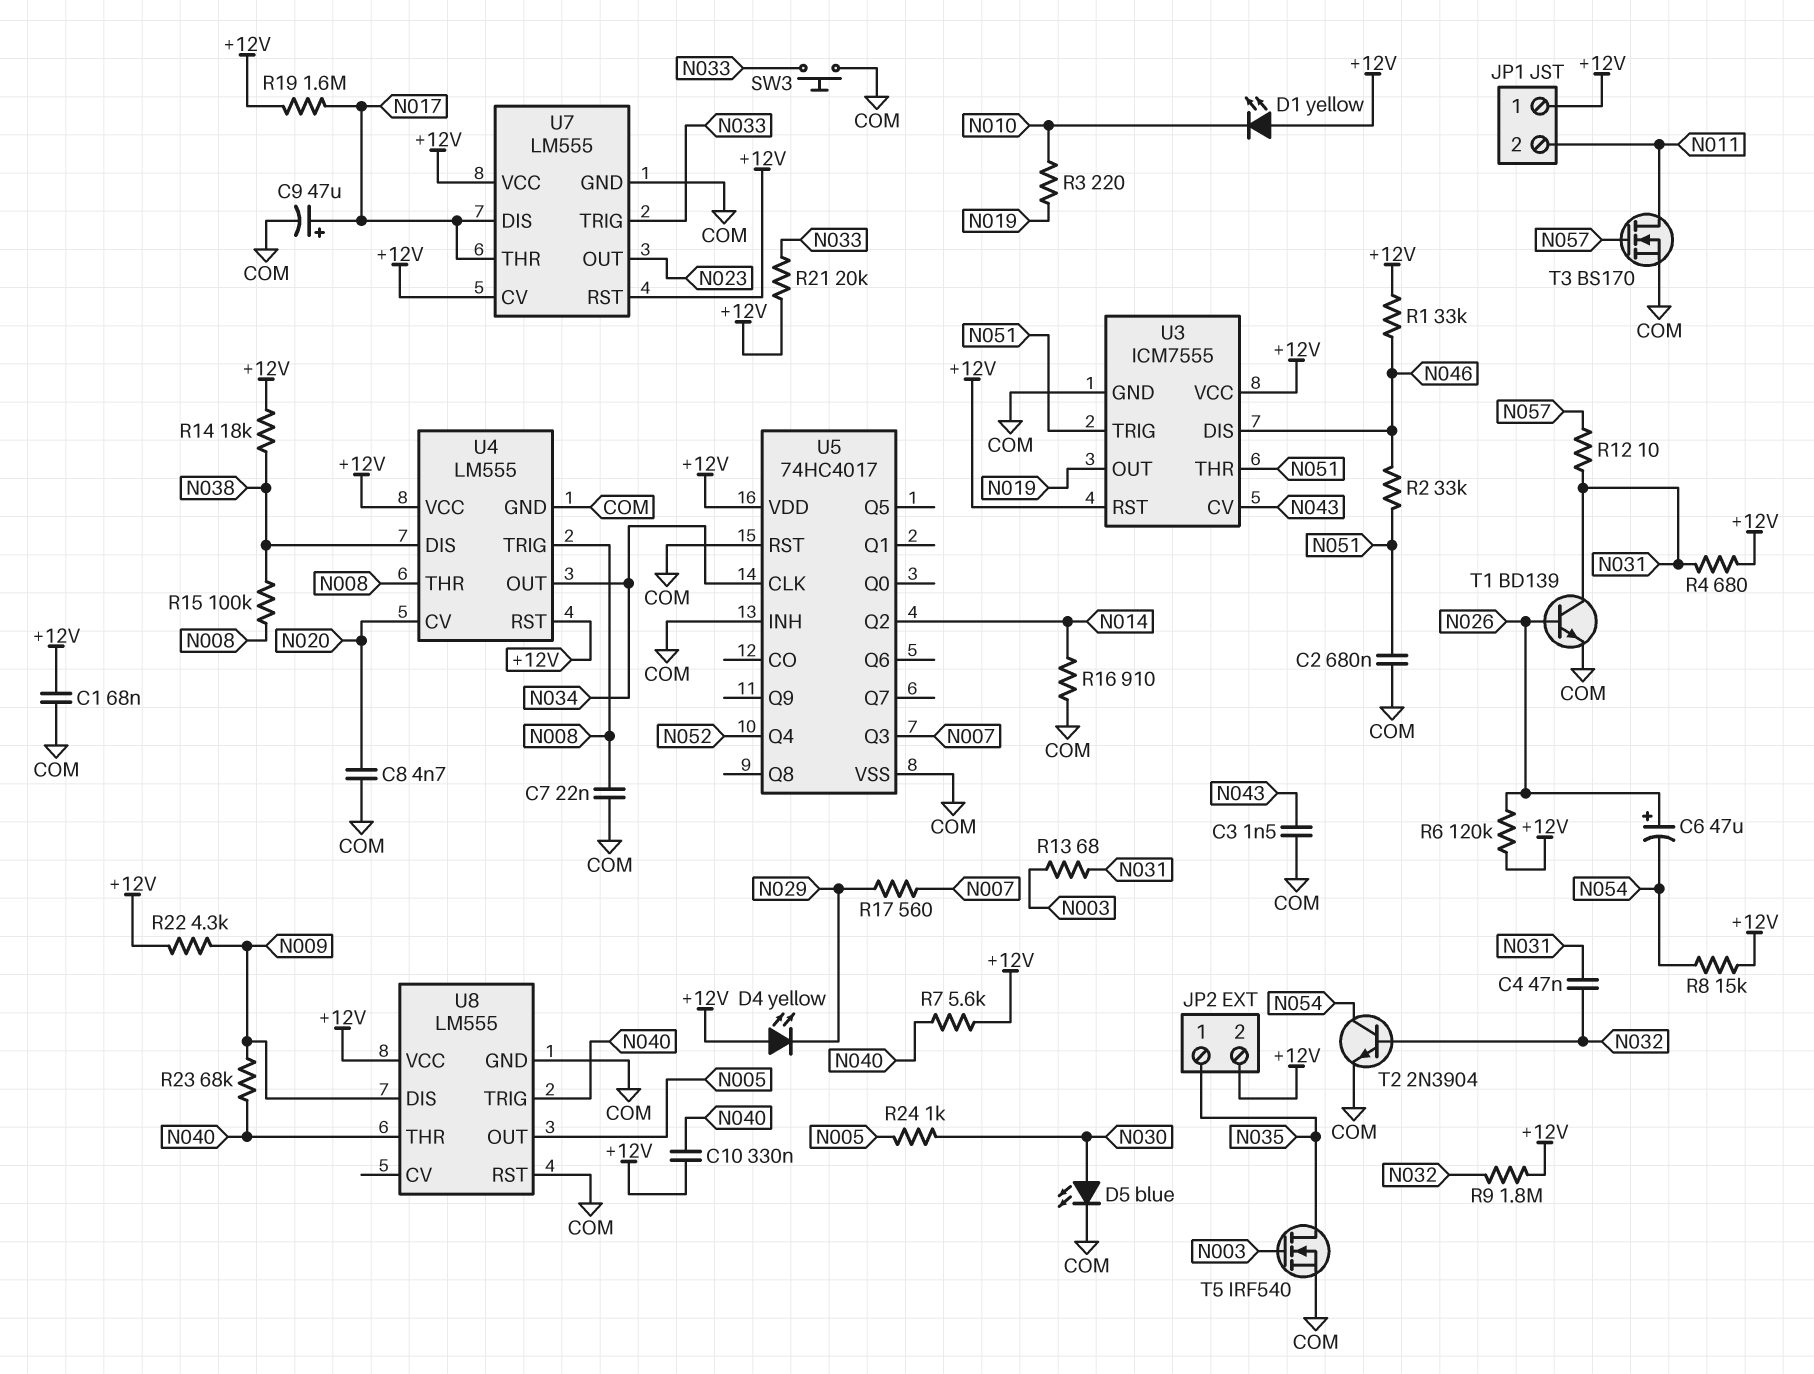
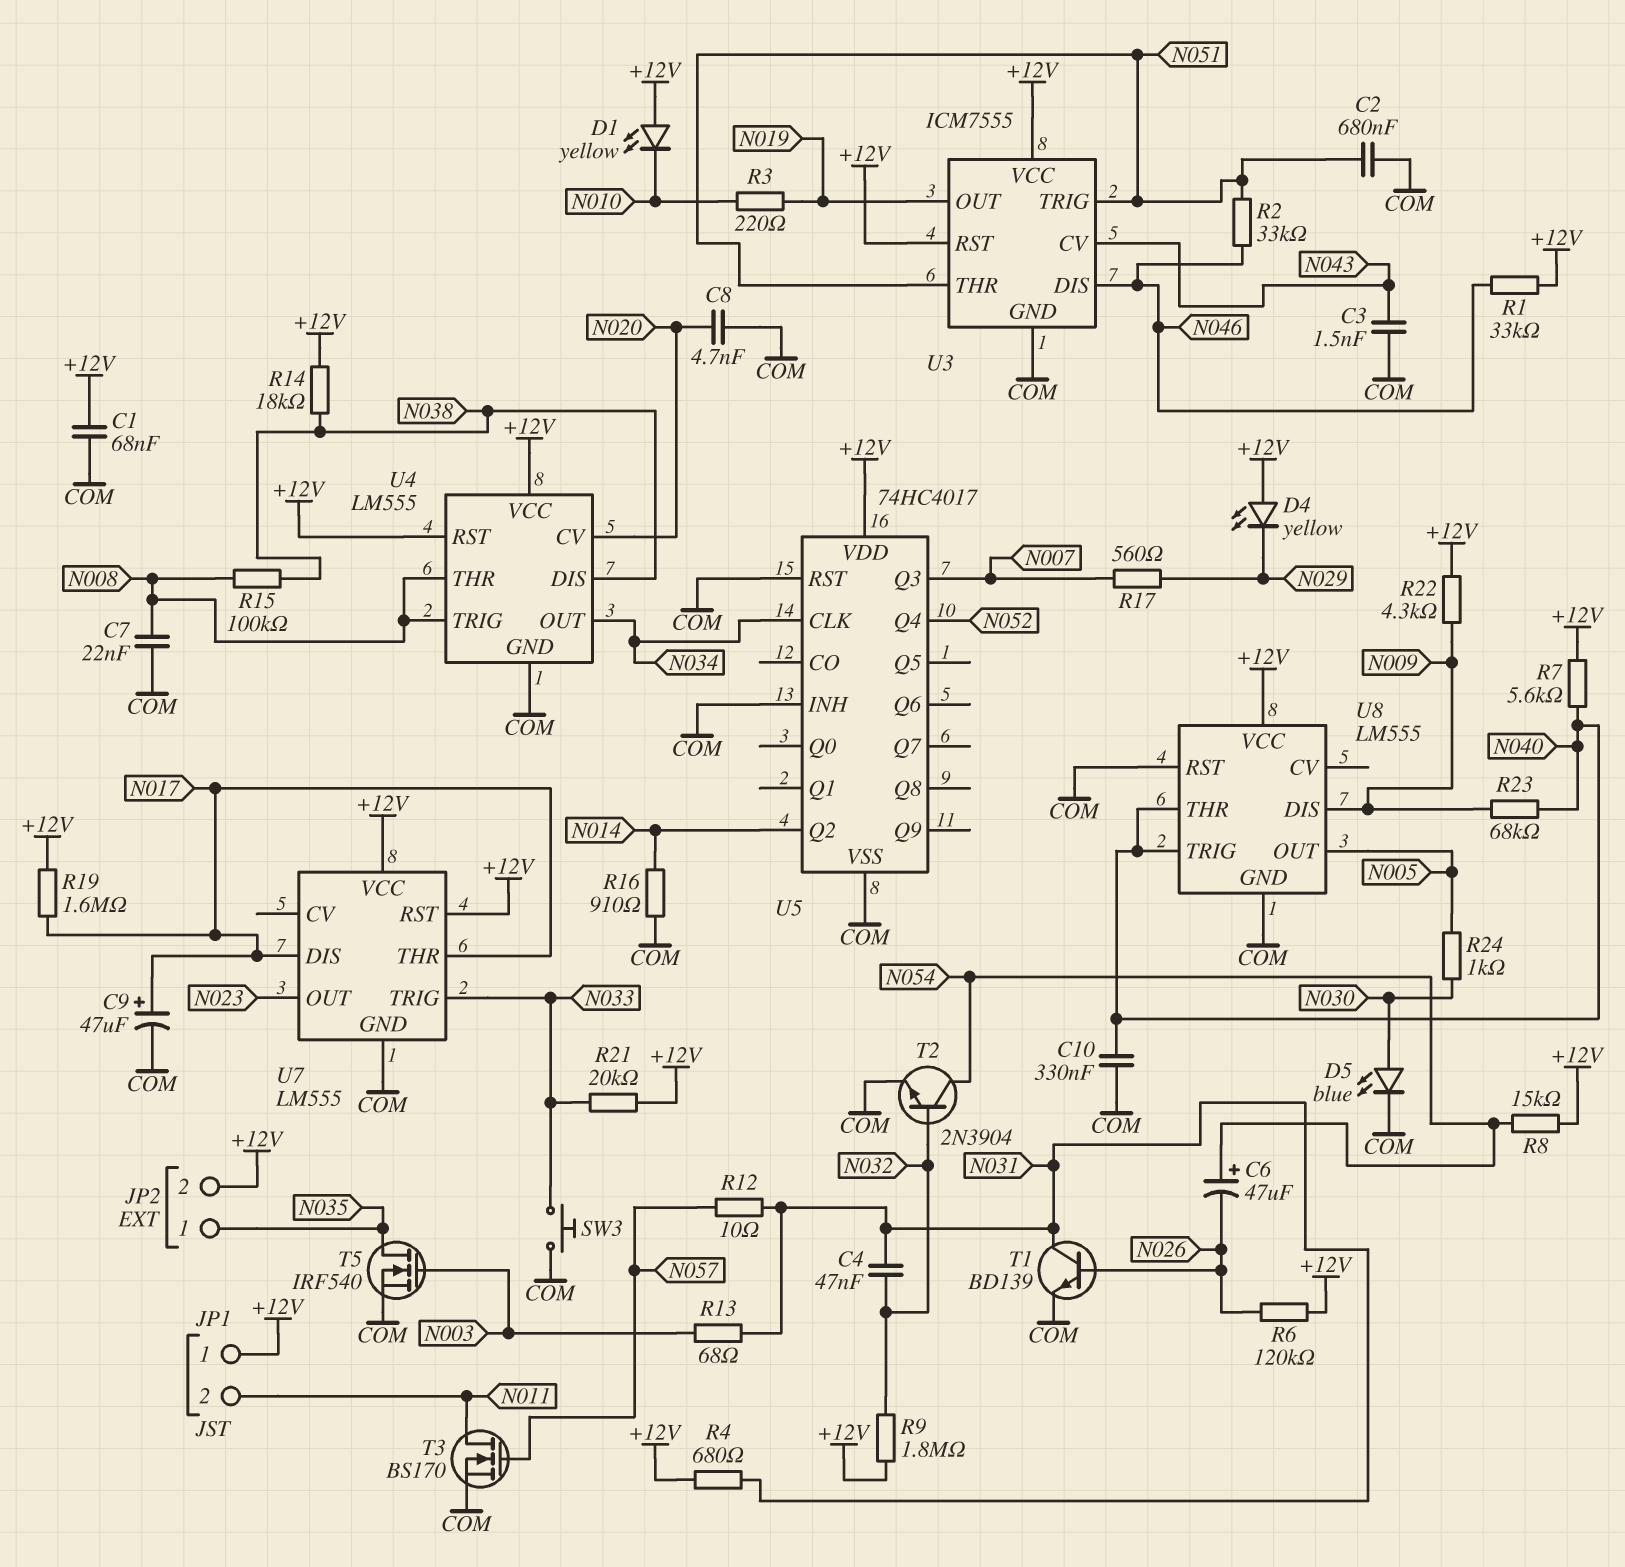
C6: 47uF (plus N026, minus N054) -> 47uF (plus N054, minus N026)
C10: 330nF (+12V, N040) -> 330nF (COM, N040)
U7 pin CV: +12V -> none

